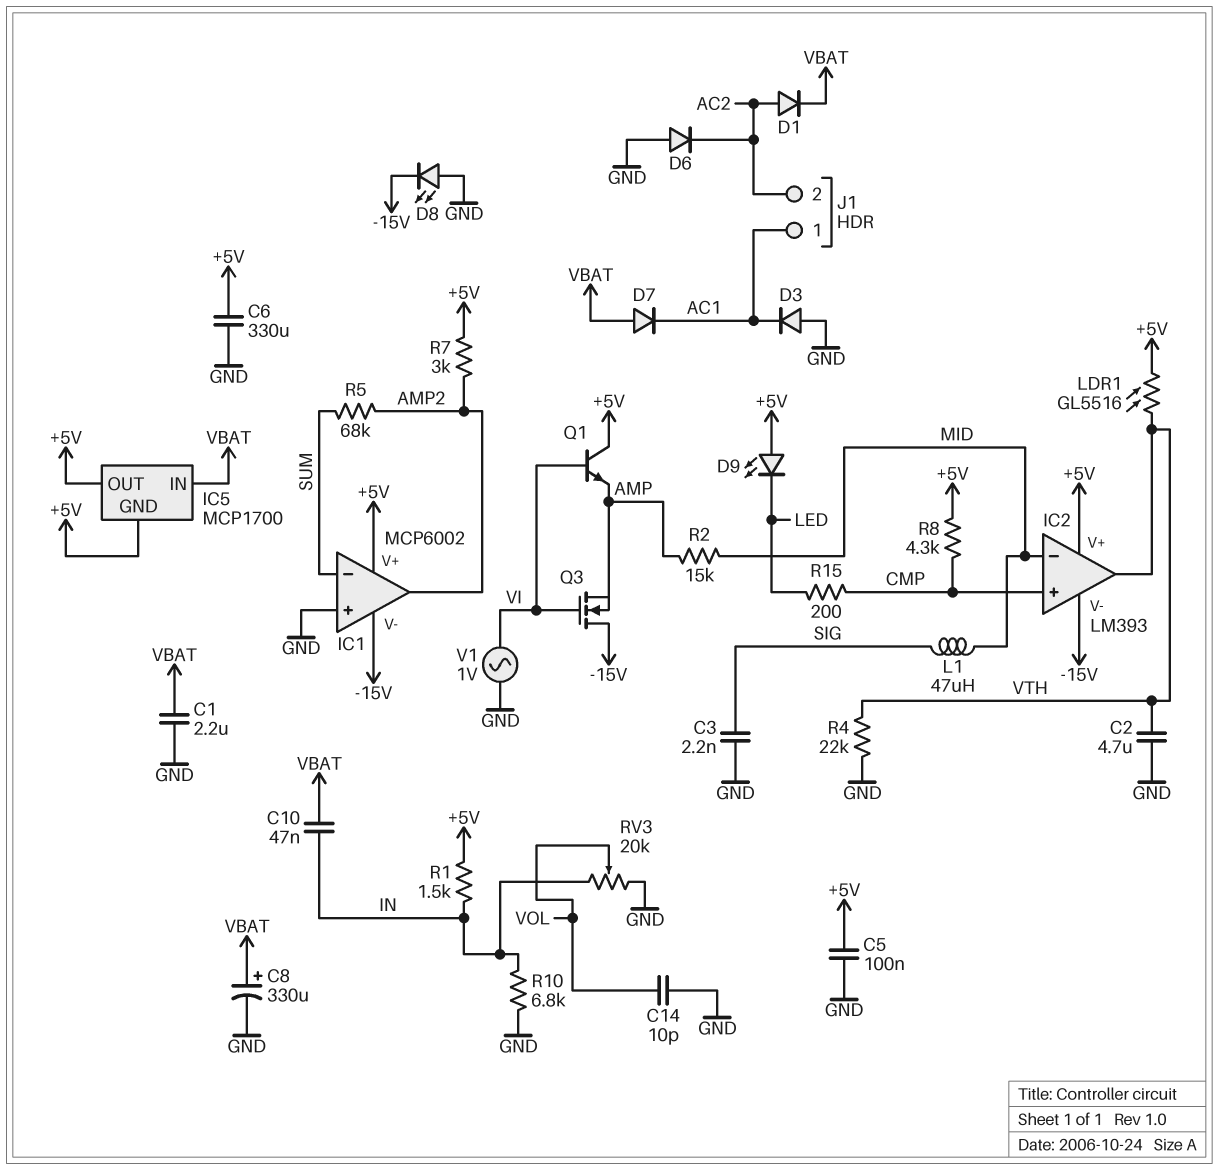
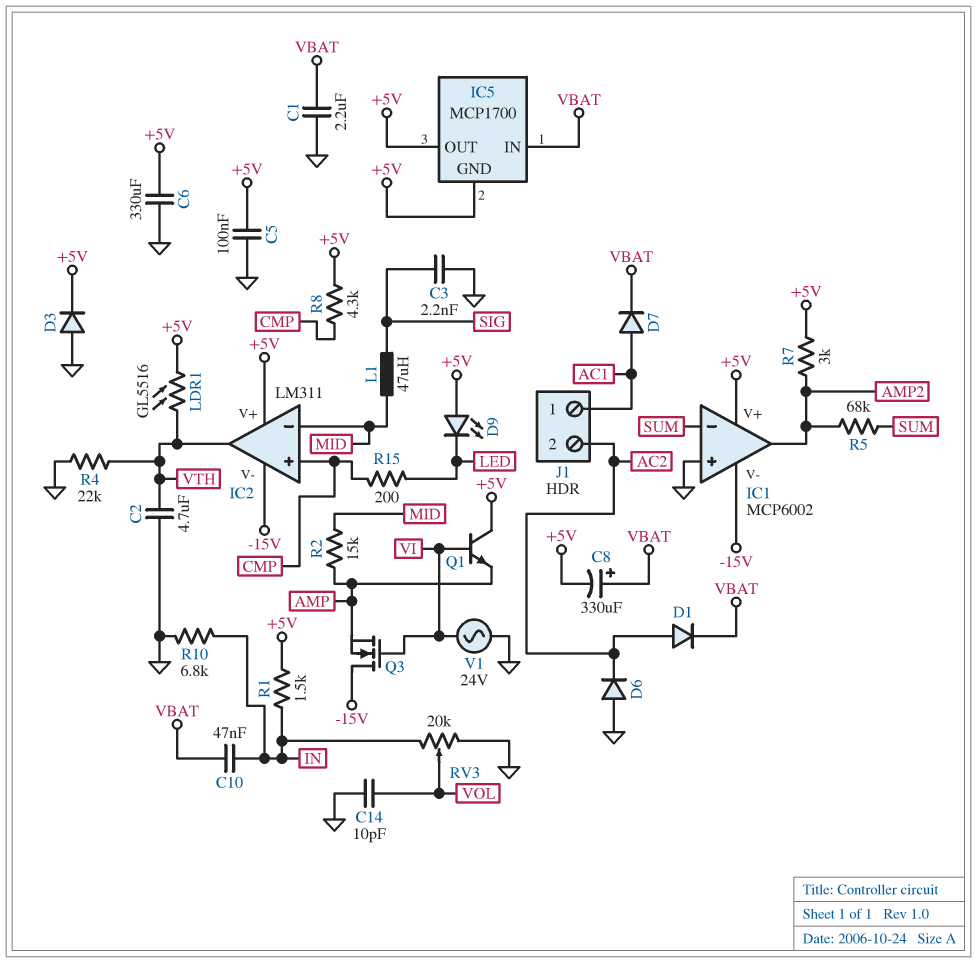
C8: 330uF (plus VBAT, minus GND) -> 330uF (plus VBAT, minus +5V)
D3: diode (A GND, K AC1) -> diode (A GND, K +5V)
D7: diode (A VBAT, K AC1) -> diode (A AC1, K VBAT)
D8: LED (A GND, K -15V) -> none
IC2: LM393 -> LM311
V1: AC 1V (GND, VI) -> AC 24V (GND, VI)

